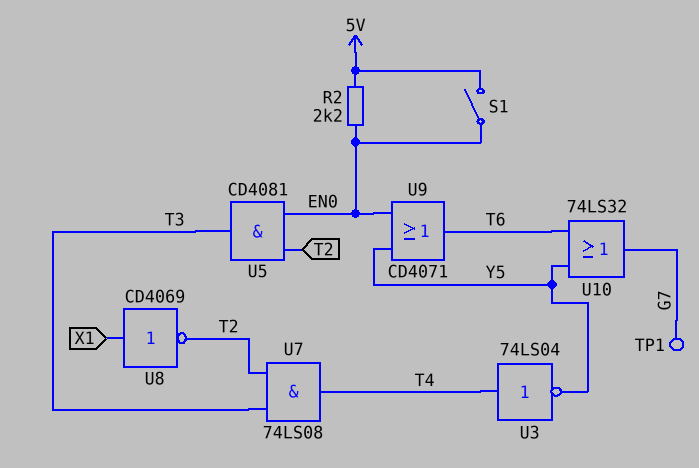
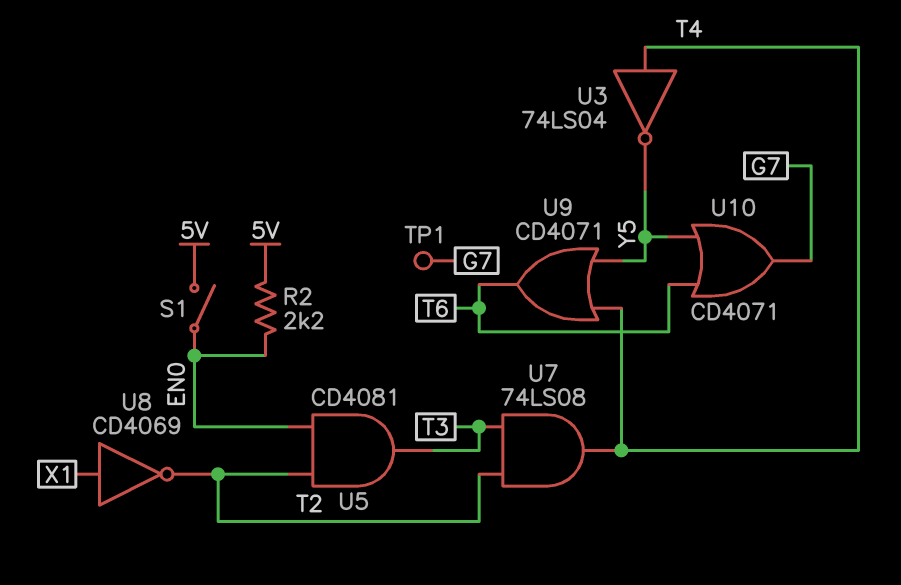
U9: OR CD4071 (in EN0, in Y5, out T6) -> OR CD4071 (in T4, in Y5, out T6)
U10: OR 74LS32 (in T6, in Y5, out G7) -> OR CD4071 (in T6, in Y5, out G7)

